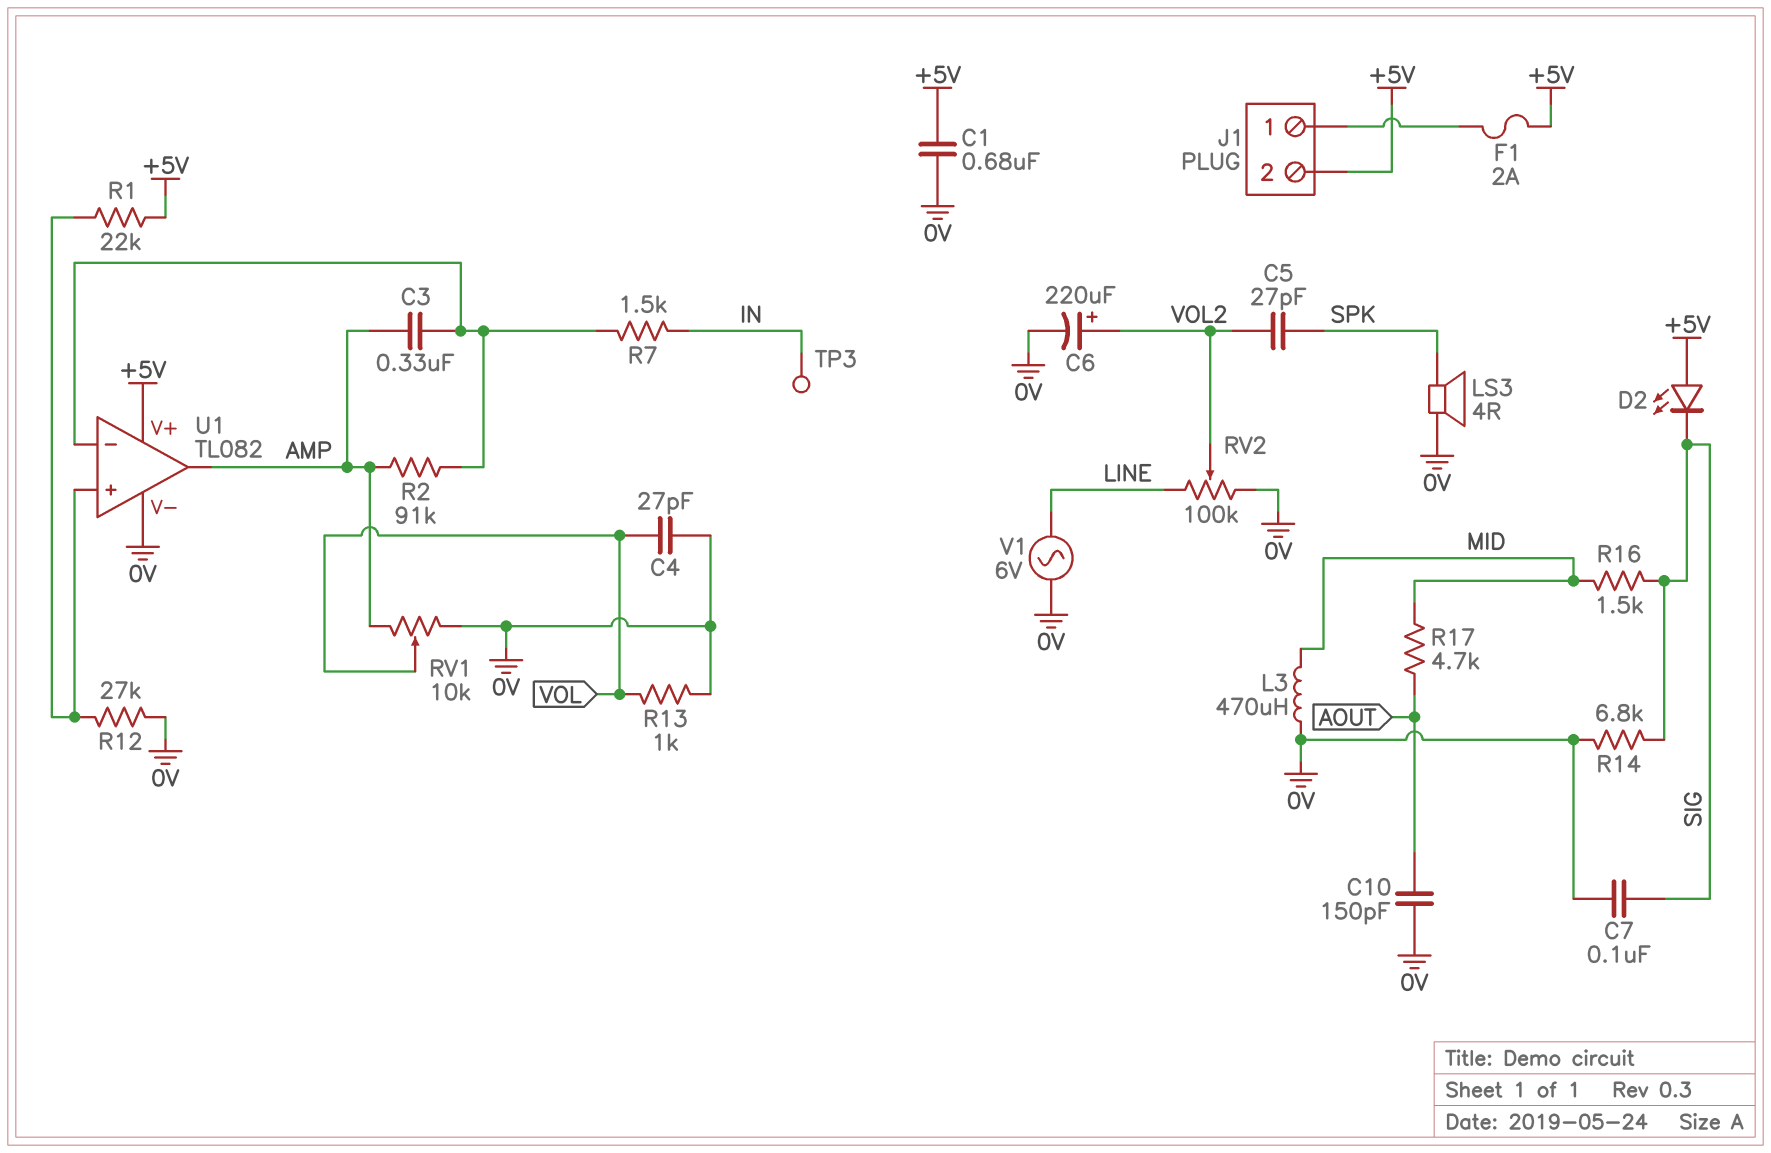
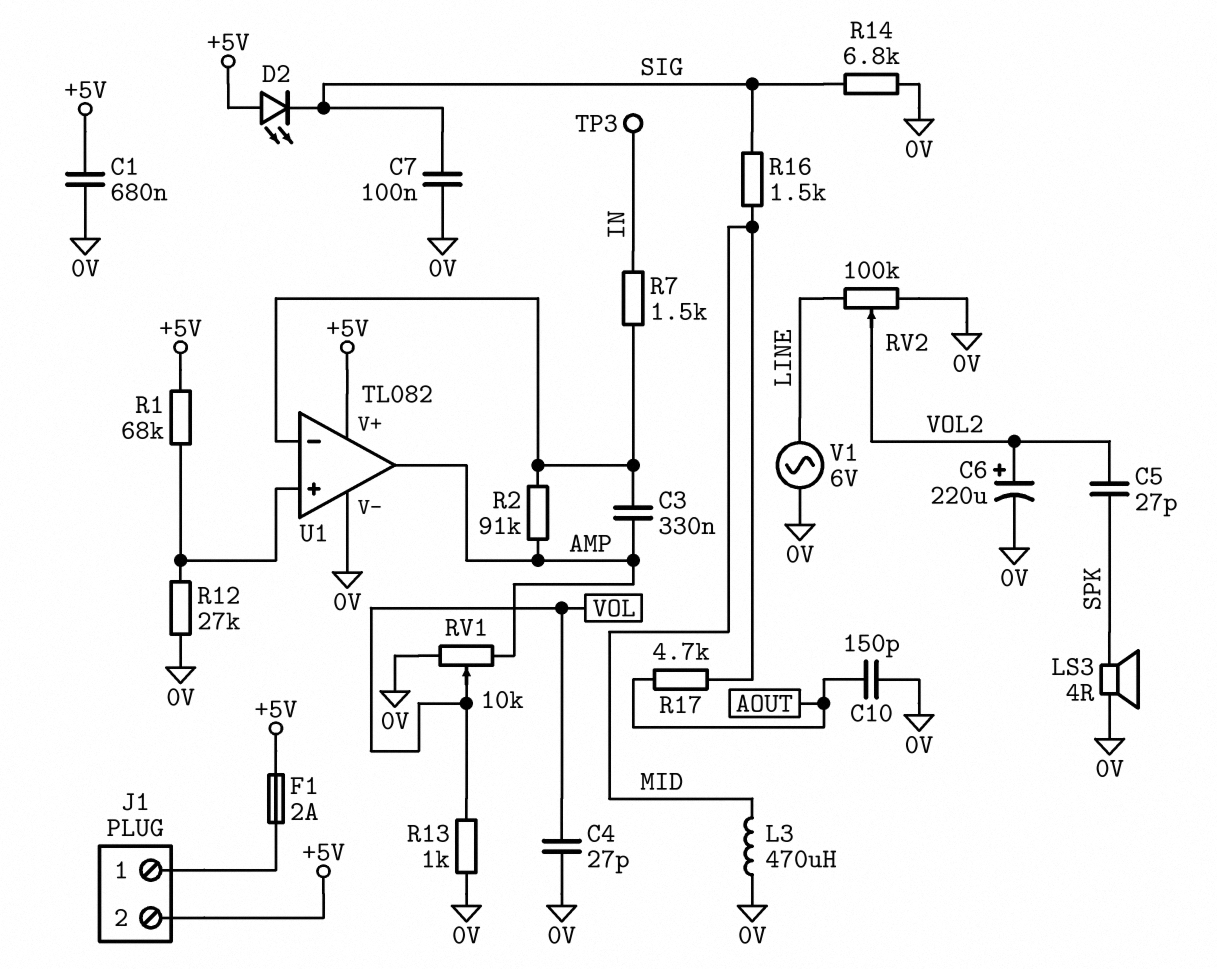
R1: 22k (+5V, U1/in+) -> 68k (+5V, U1/in+)

